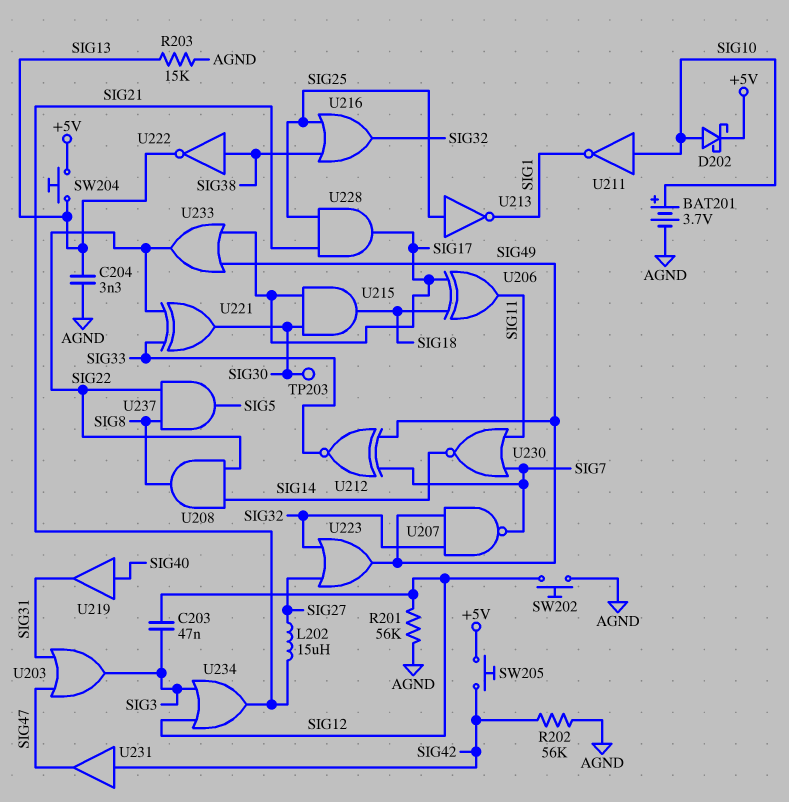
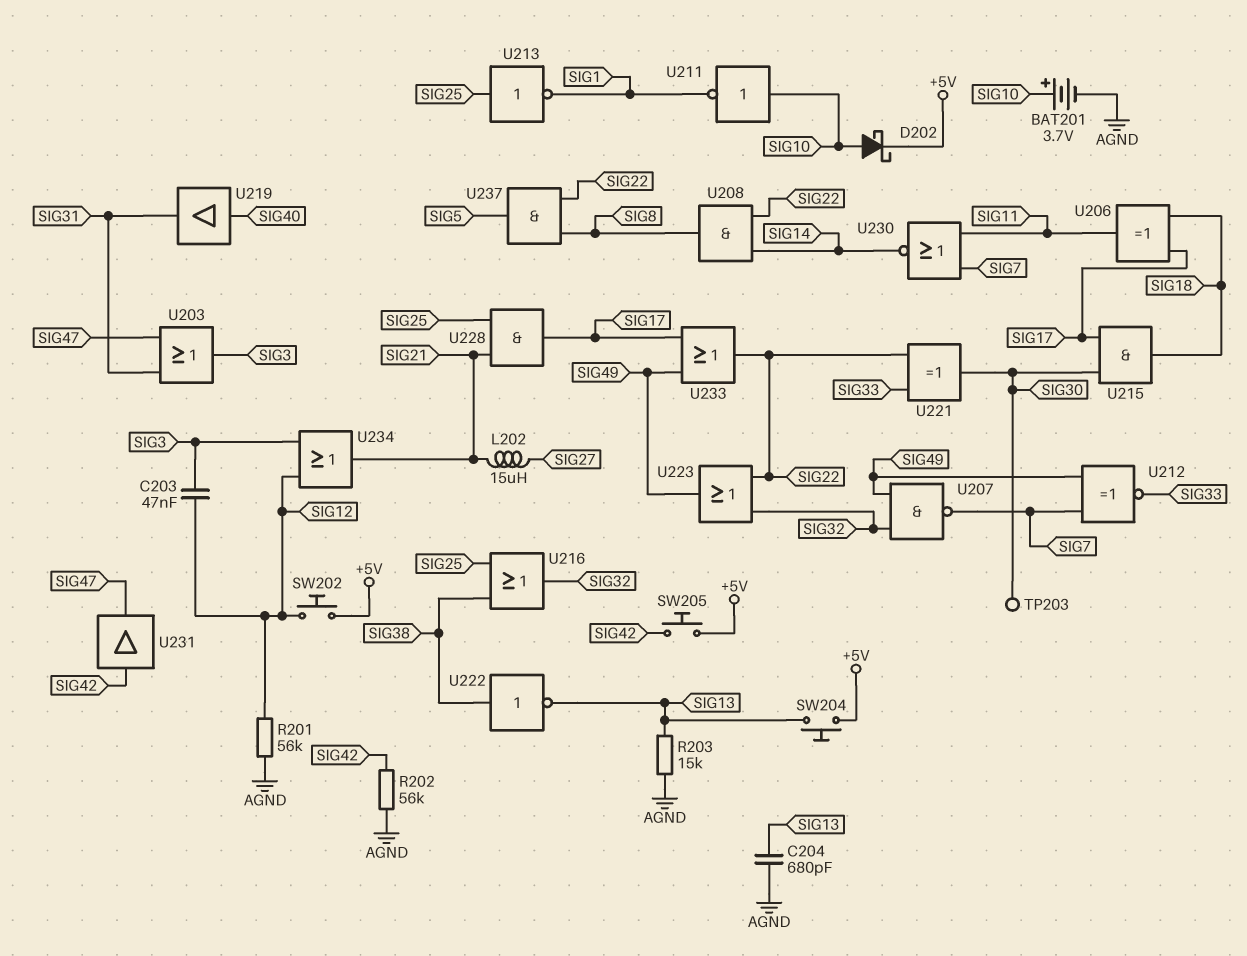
C204: 3.3nF (AGND, SIG13) -> 680pF (AGND, SIG13)
SW202: button (AGND, SIG12) -> button (+5V, SIG12)
U223: OR (in SIG27, in SIG32, out SIG49) -> OR (in SIG22, in SIG32, out SIG49)

